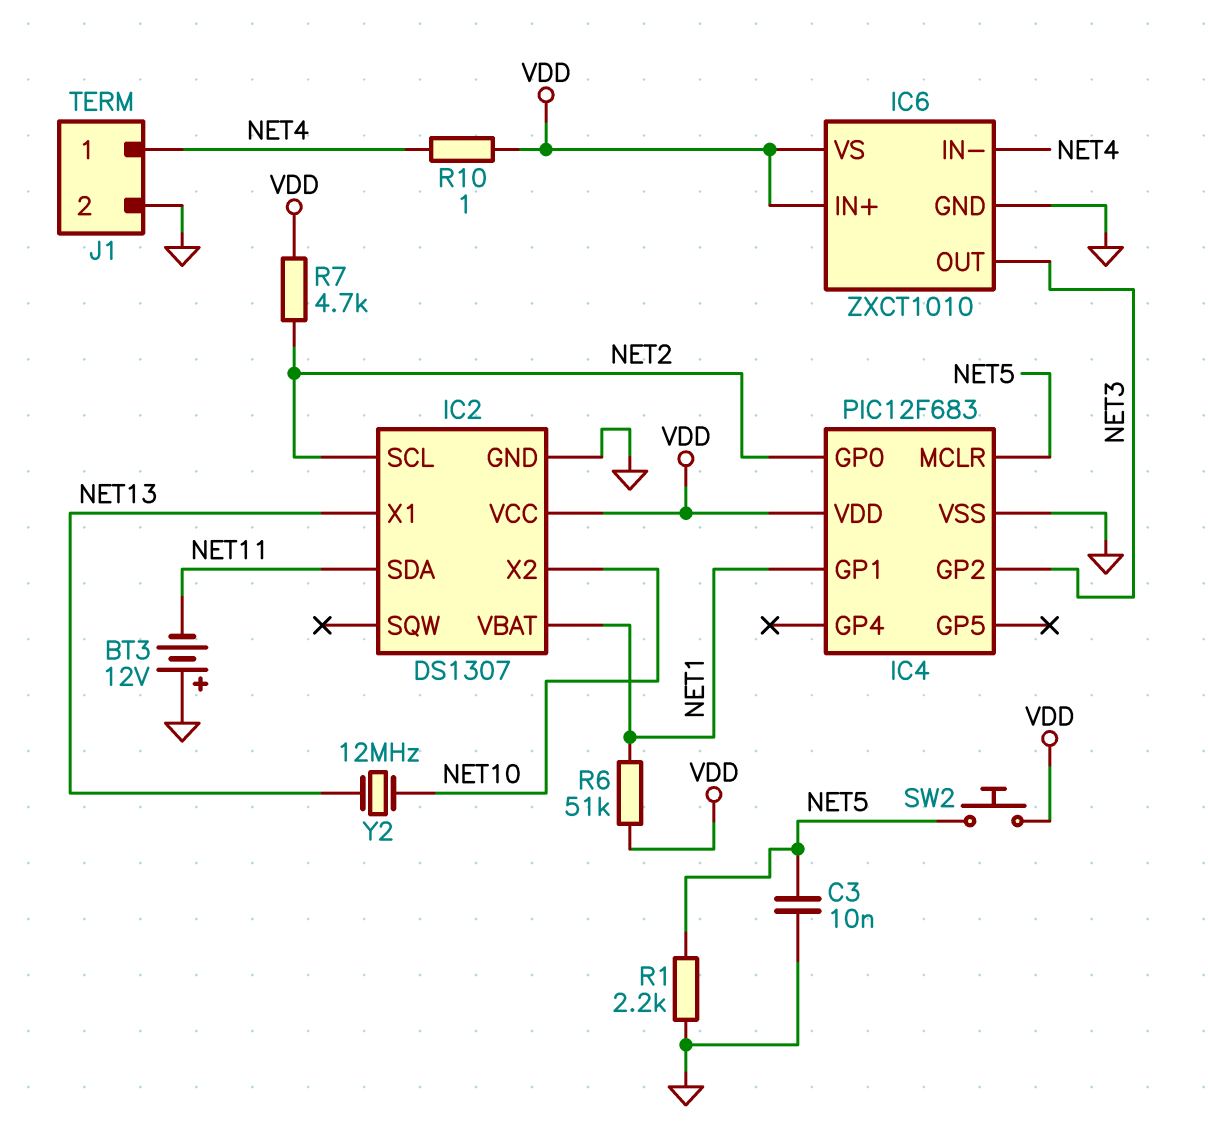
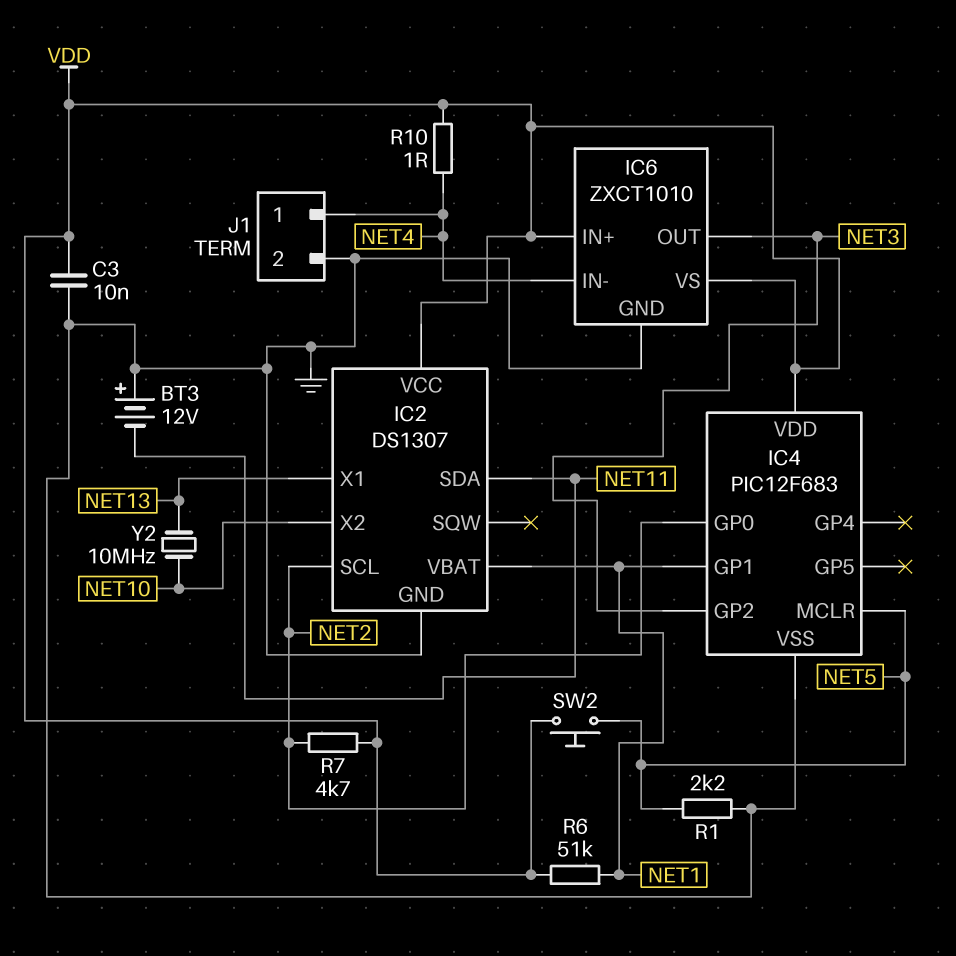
C3: 10nF (GND, NET5) -> 10nF (GND, VDD)
Y2: 12MHz (NET10, NET13) -> 10MHz (NET10, NET13)

